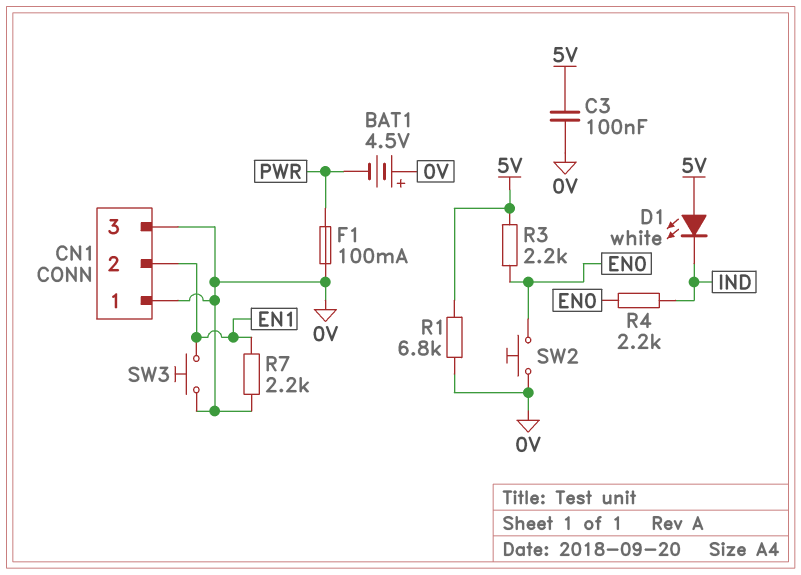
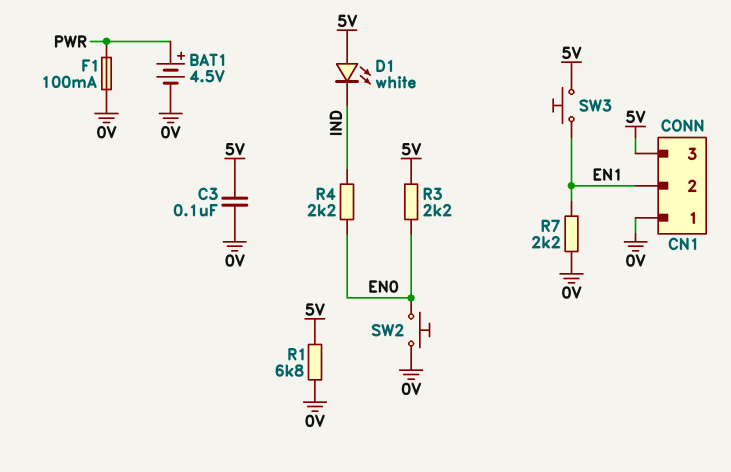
BAT1: 4.5V (plus 0V, minus PWR) -> 4.5V (plus PWR, minus 0V)
CN1 pin 3: 0V -> 5V
SW3: button (0V, EN1) -> button (5V, EN1)

